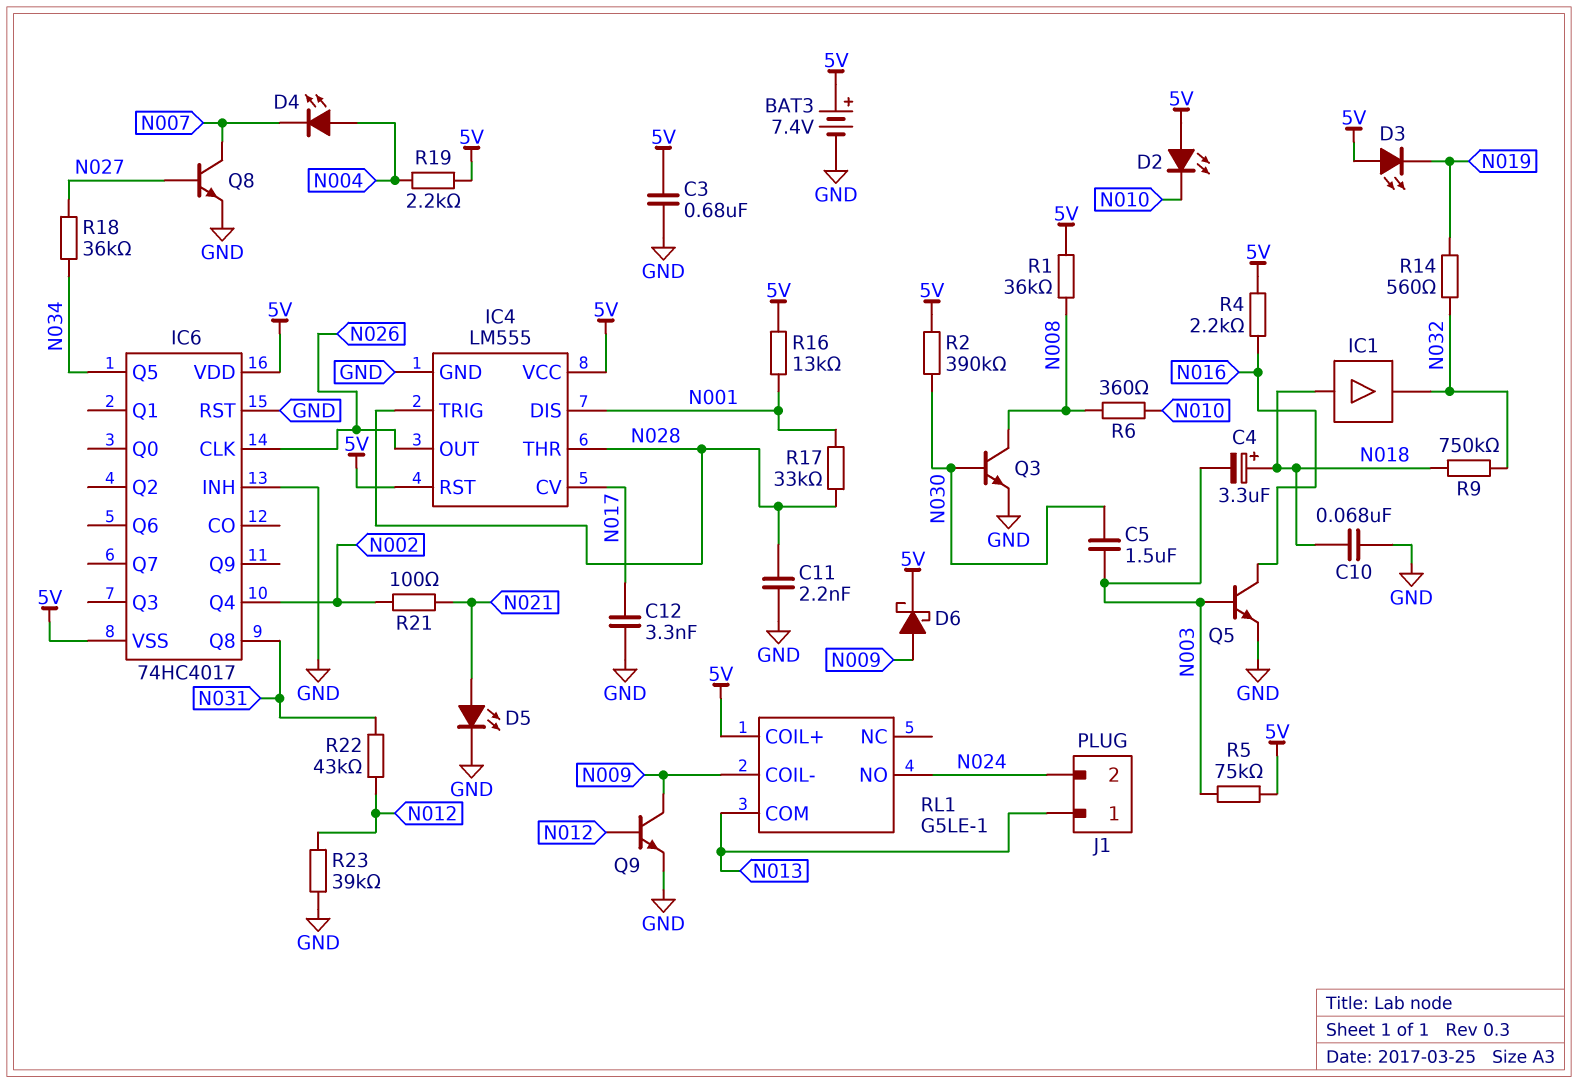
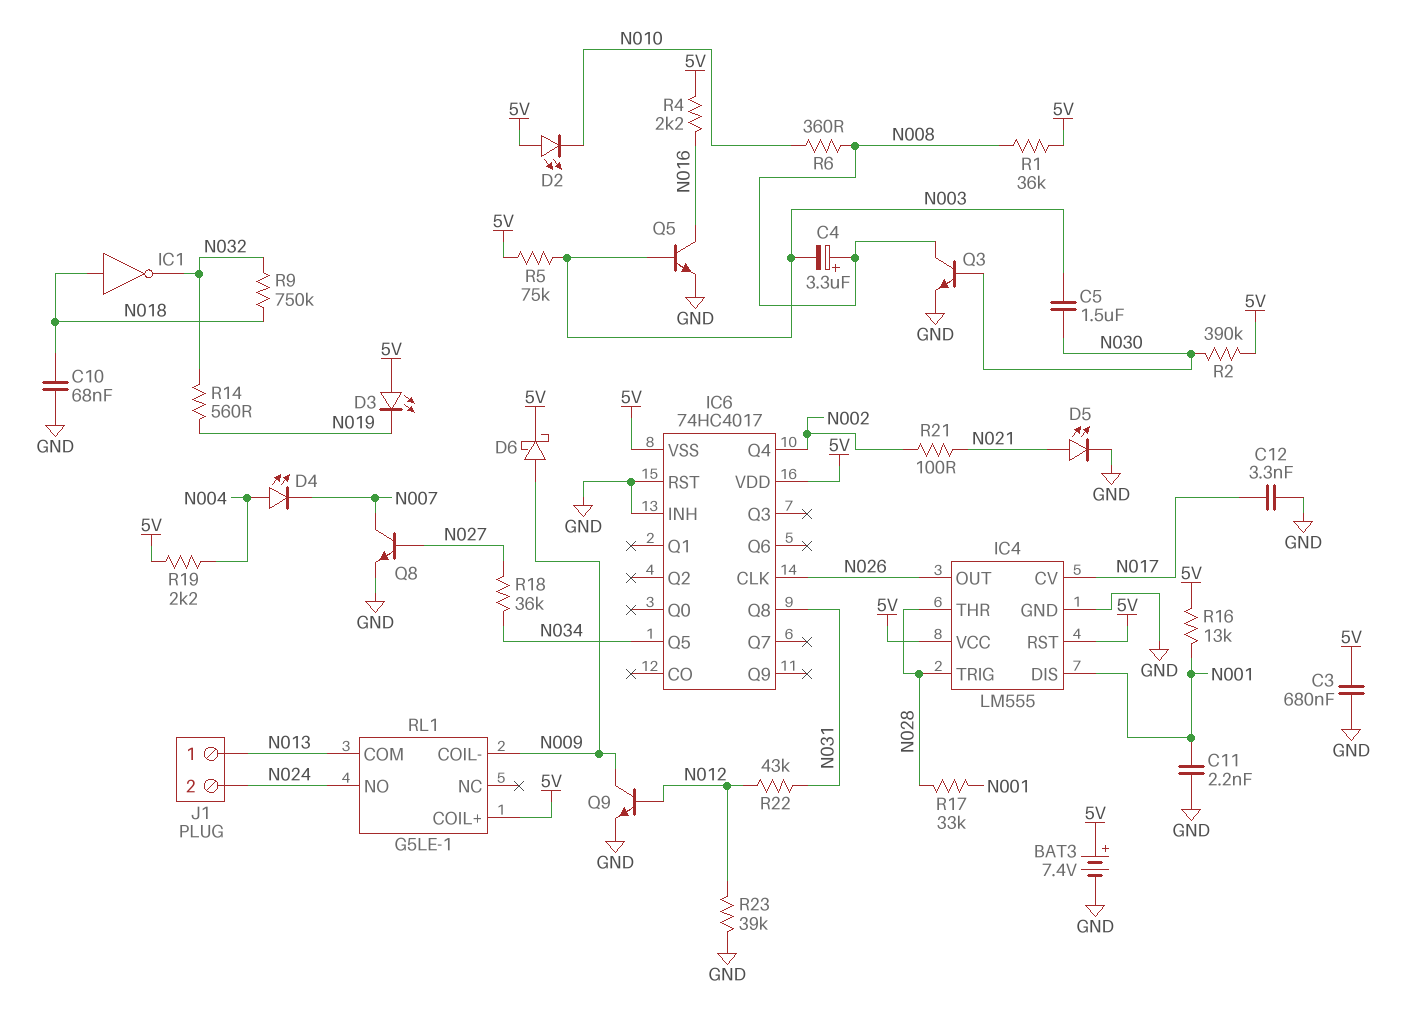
C4: 3.3uF (plus N018, minus N003) -> 3.3uF (plus N008, minus N003)
C11: 2.2nF (GND, N028) -> 2.2nF (GND, N001)
IC1: buffer (in N018, out N032) -> NOT (in N018, out N032)

